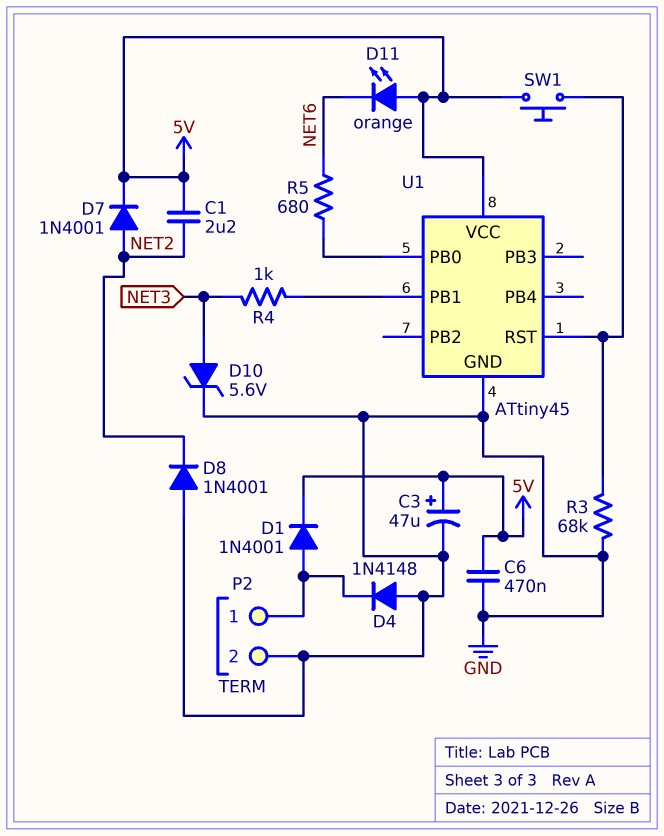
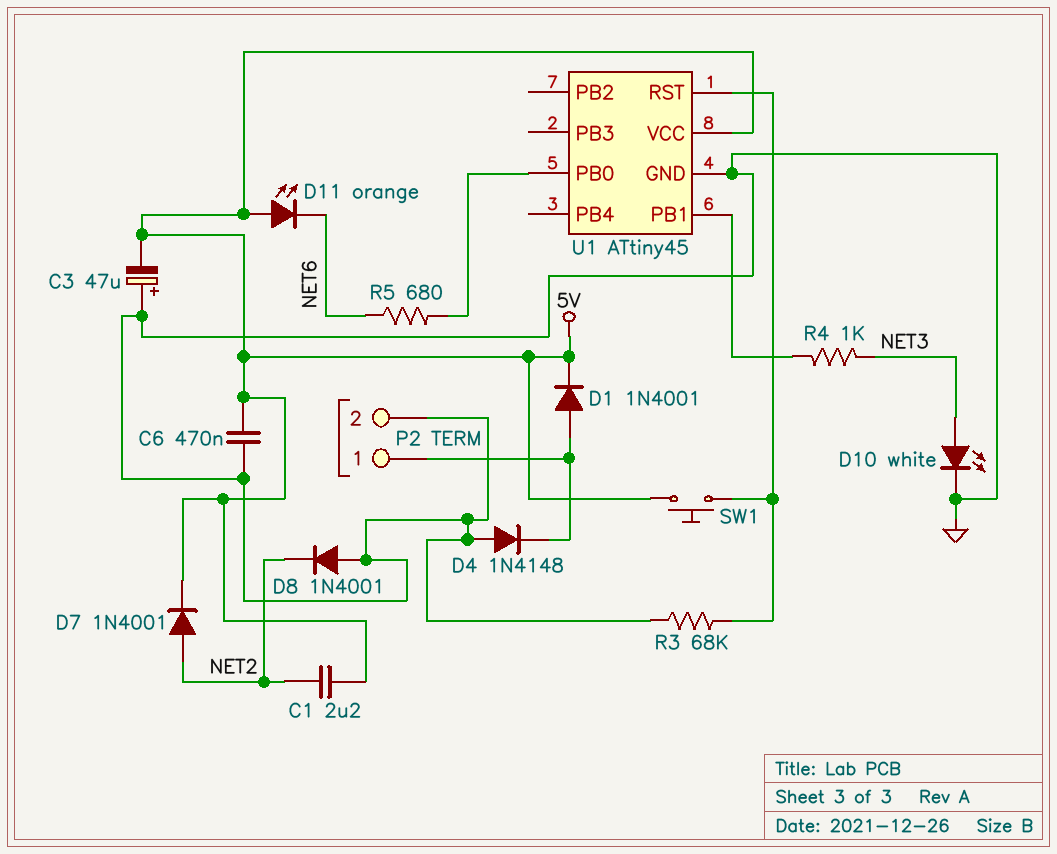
C3: 47uF (plus 5V, minus GND) -> 47uF (plus GND, minus 5V)
D10: zener 5.6V (A NET3, K GND) -> LED white (A NET3, K GND)

